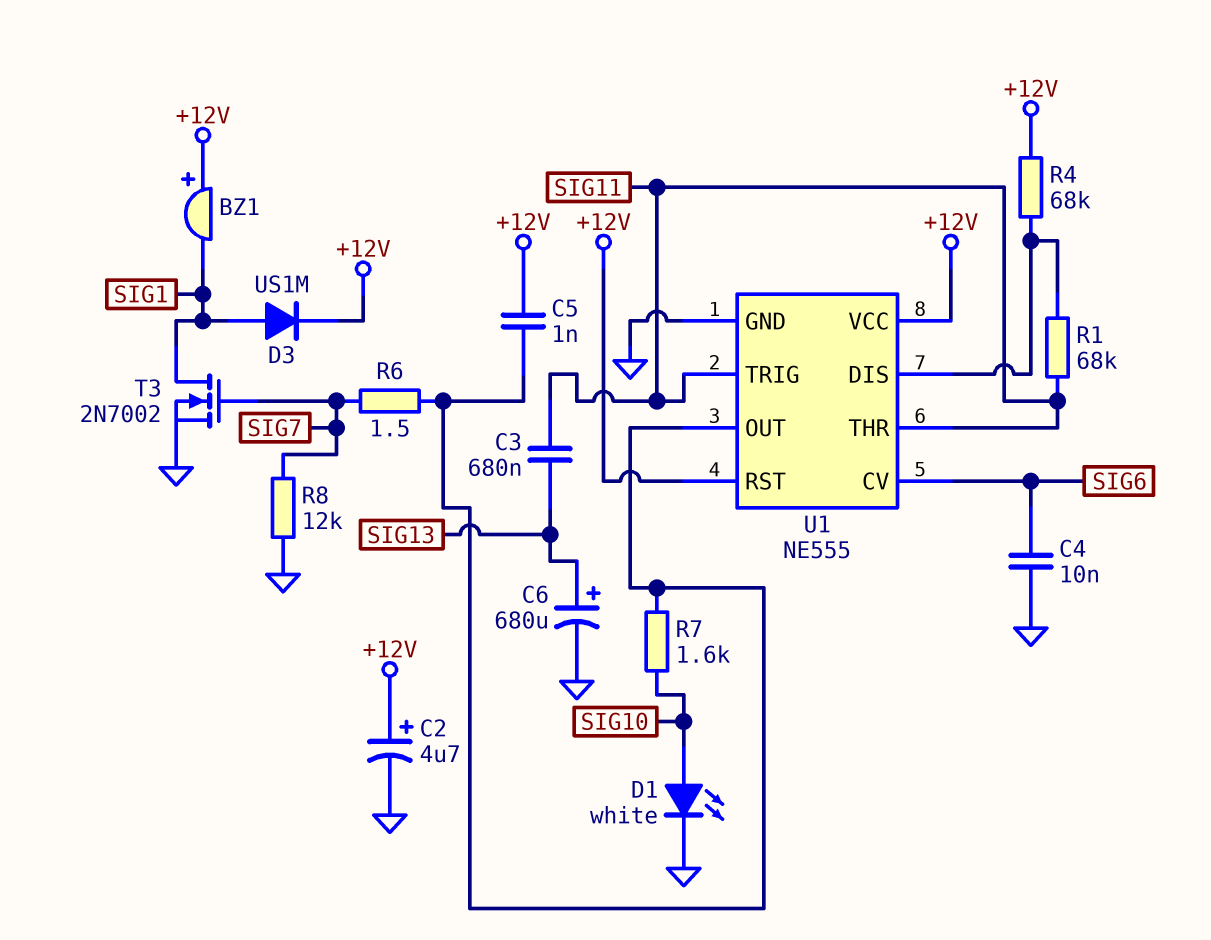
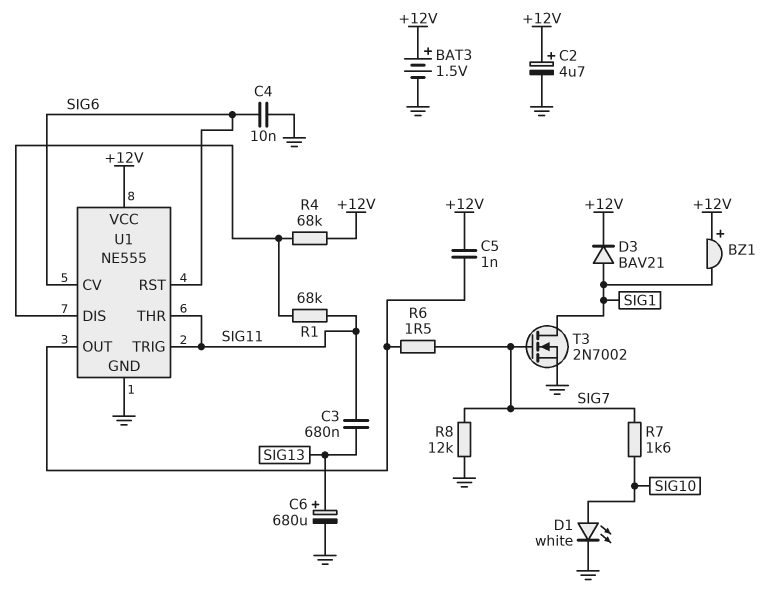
BAT3: none -> 1.5V (plus +12V, minus GND)
D3: diode US1M (A SIG1, K +12V) -> diode BAV21 (A SIG1, K +12V)
R7: 1.6k (SIG10, U1/OUT) -> 1.6k (SIG7, SIG10)
U1 pin RST: +12V -> SIG6

